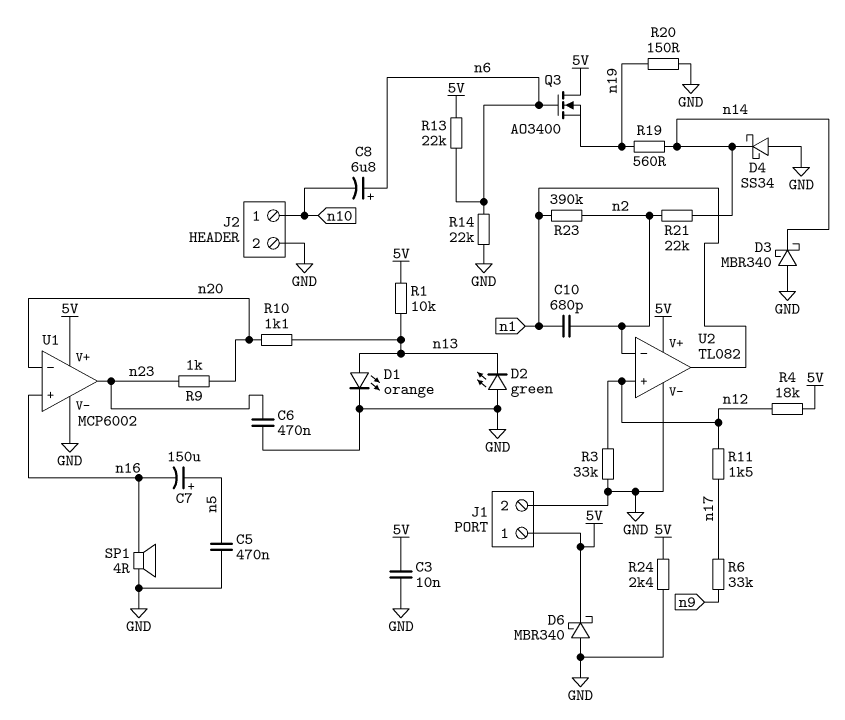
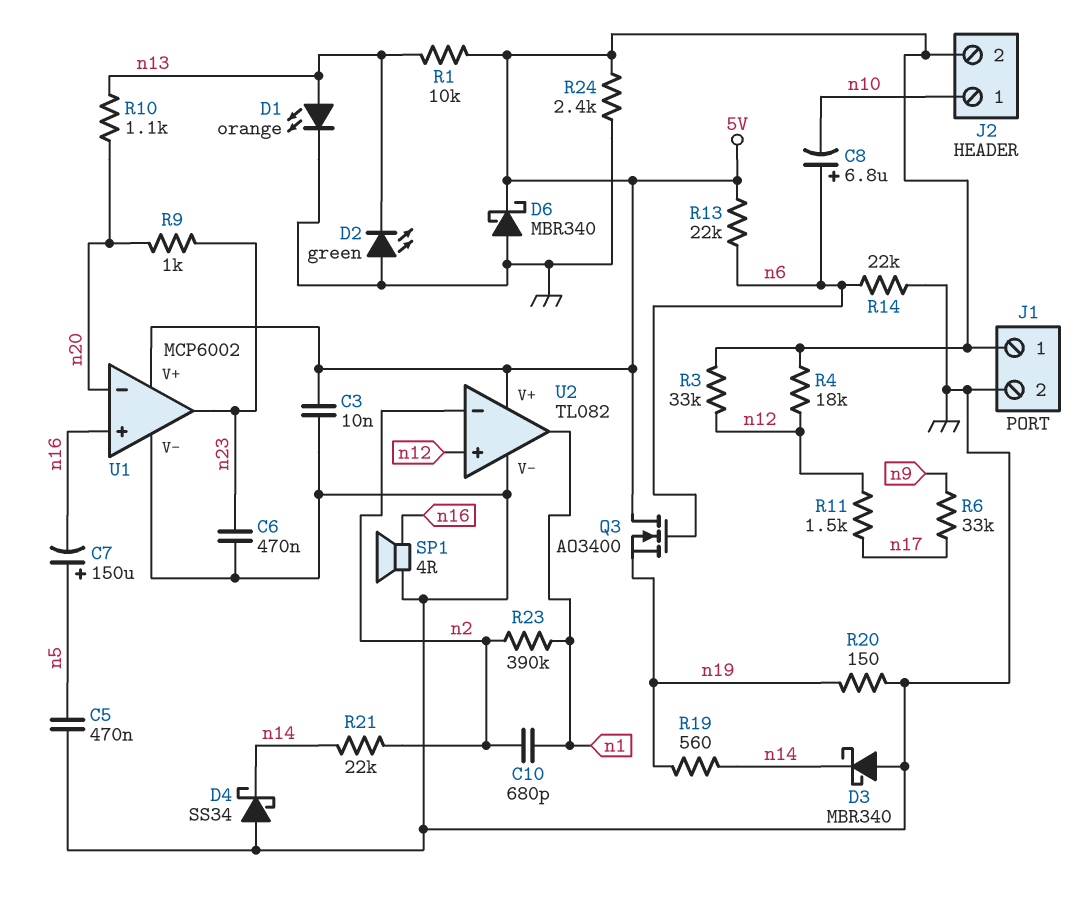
J2 pin 2: GND -> 5V
R3: 33k (GND, n12) -> 33k (5V, n12)

